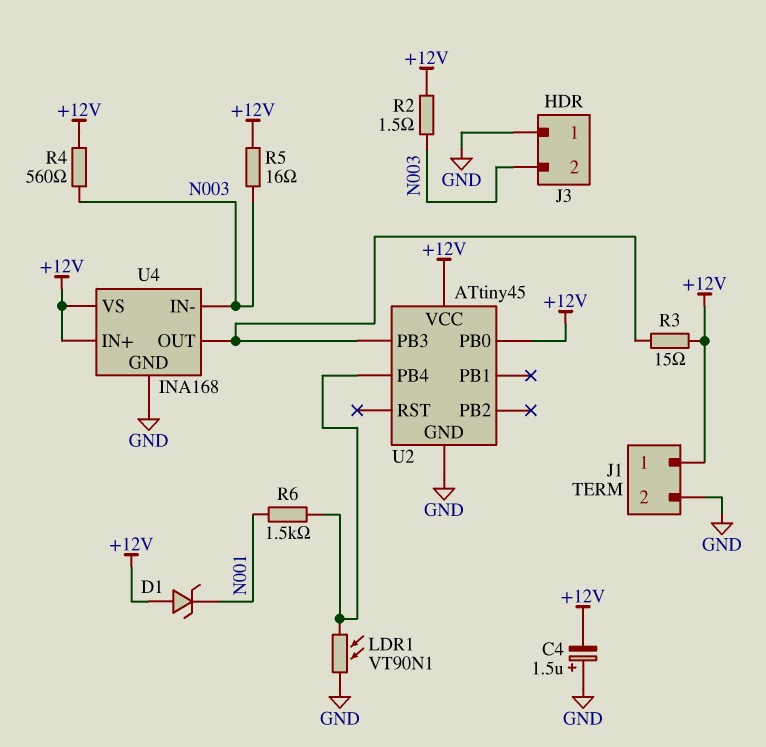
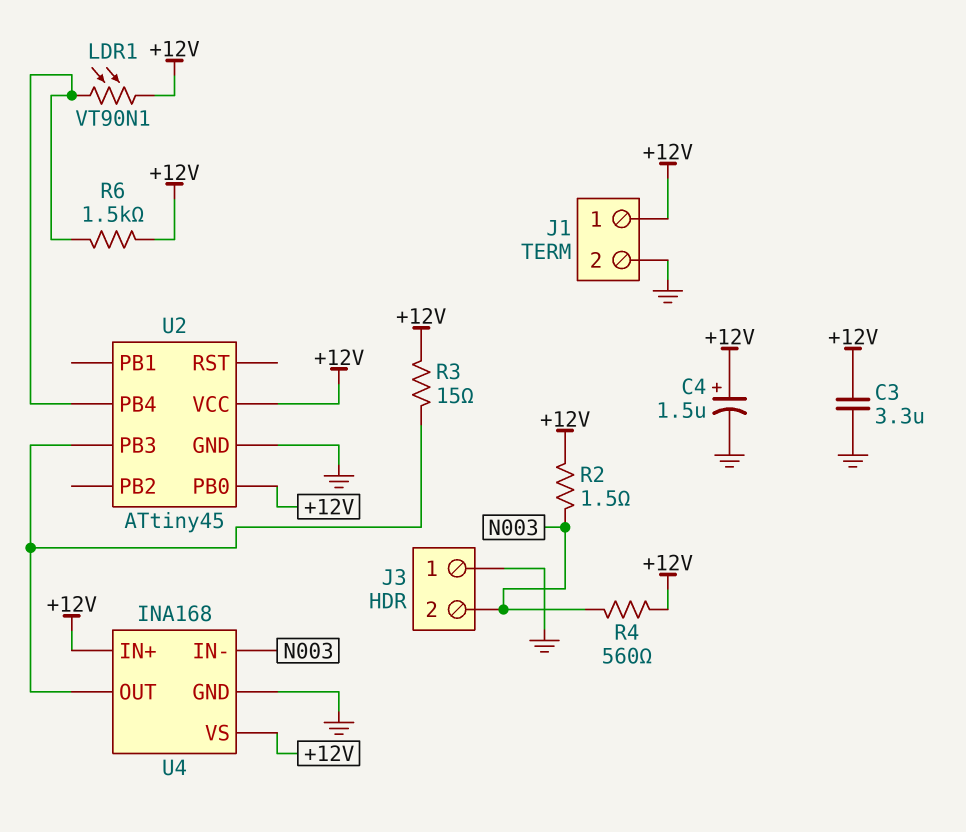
C3: none -> 3.3uF (+12V, GND)
C4: 1.5uF (plus GND, minus +12V) -> 1.5uF (plus +12V, minus GND)
D1: zener (A +12V, K N001) -> none
LDR1: VT90N1 (GND, U2/PB4) -> VT90N1 (+12V, U2/PB4)
R5: 16 (+12V, N003) -> none
R6: 1.5k (N001, U2/PB4) -> 1.5k (+12V, U2/PB4)

